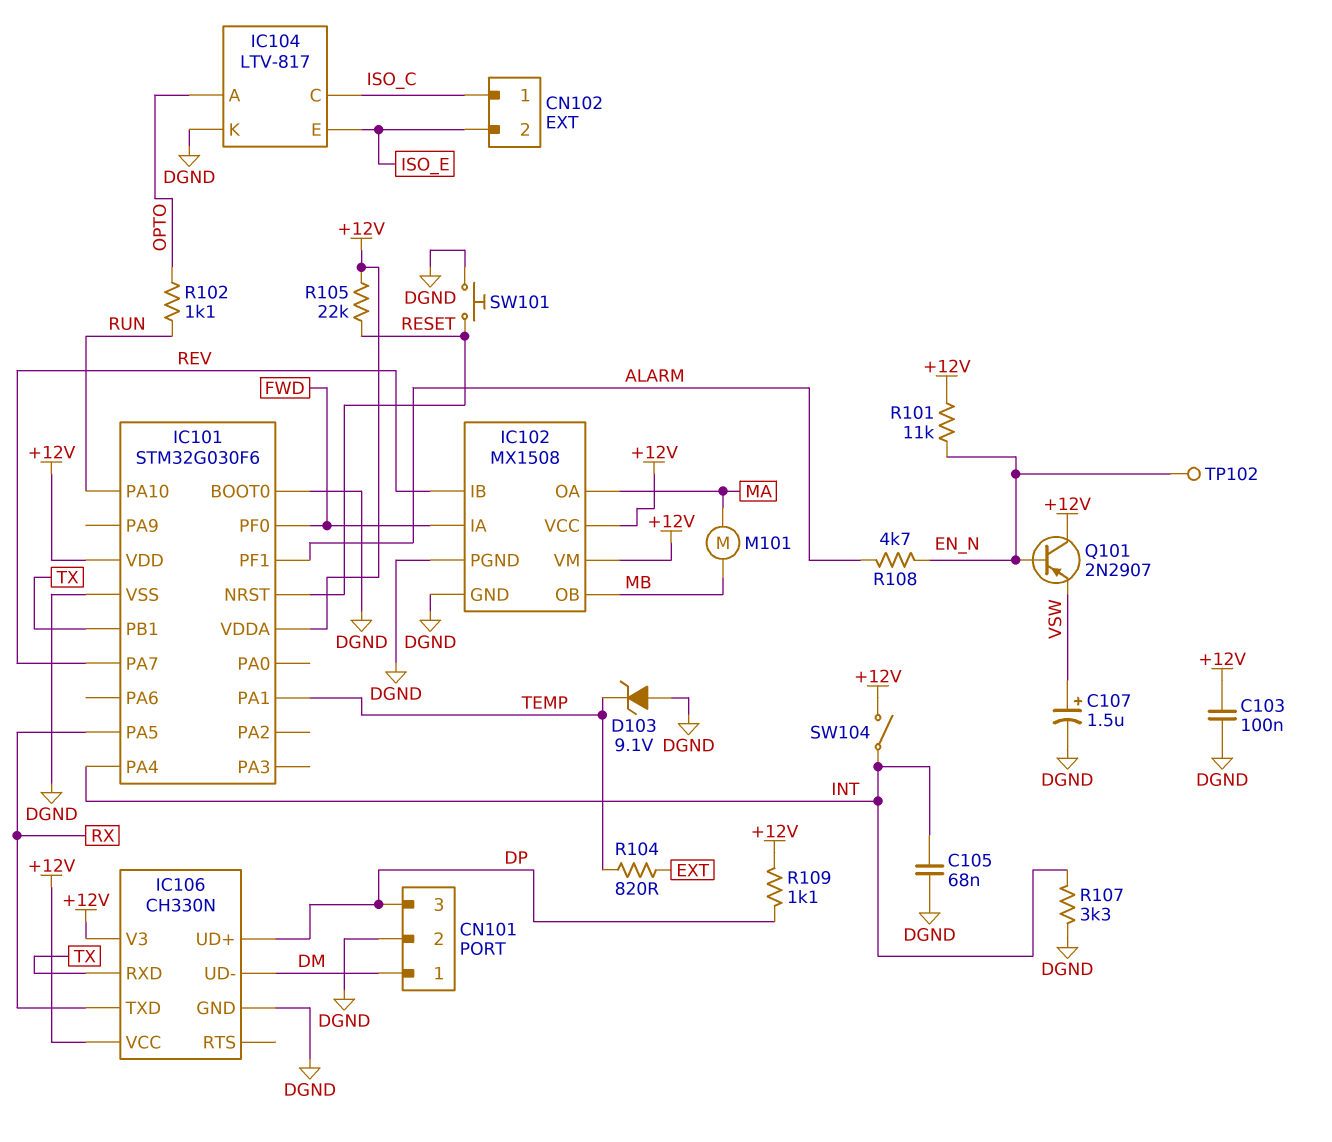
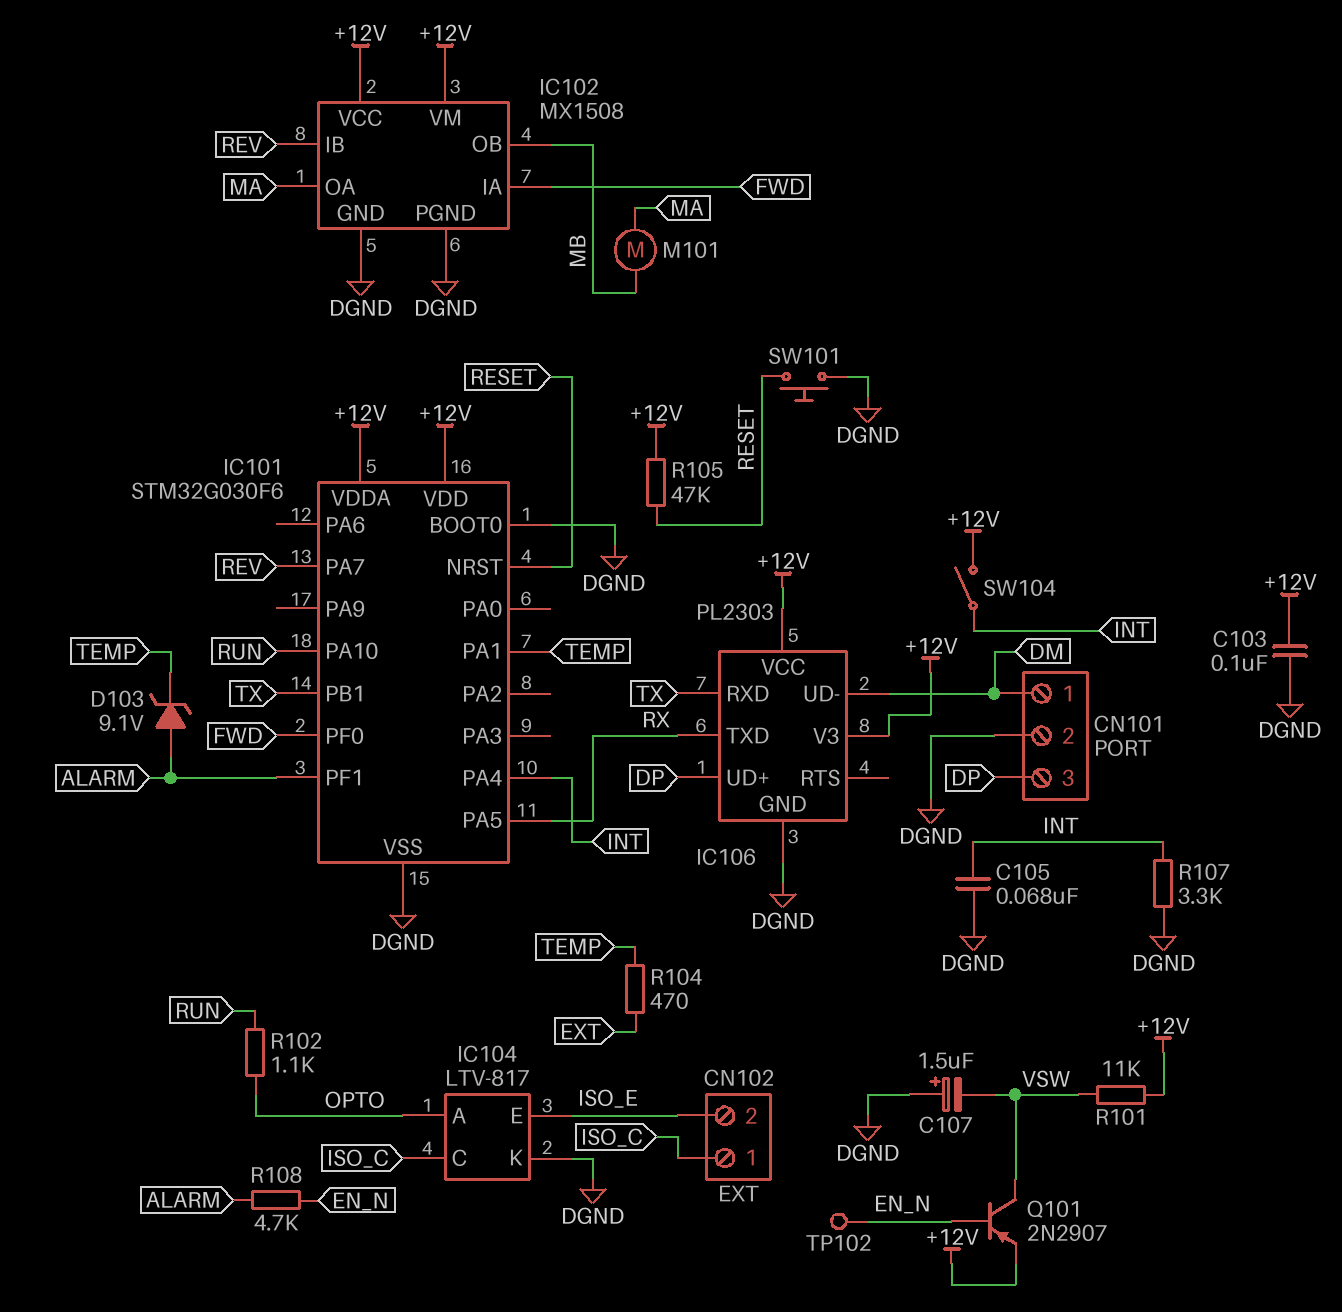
C107: 1.5uF (plus VSW, minus DGND) -> 1.5uF (plus DGND, minus VSW)
D103: zener 9.1V (A DGND, K TEMP) -> zener 9.1V (A ALARM, K TEMP)
IC106: CH330N -> PL2303
Q101: PNP 2N2907 (B EN_N, C +12V, E VSW) -> PNP 2N2907 (B EN_N, C VSW, E +12V)
R101: 11k (+12V, EN_N) -> 11k (+12V, VSW)
R104: 820 (EXT, TEMP) -> 470 (EXT, TEMP)
R105: 22k (+12V, RESET) -> 47k (+12V, RESET)
R109: 1.1k (+12V, DP) -> none

